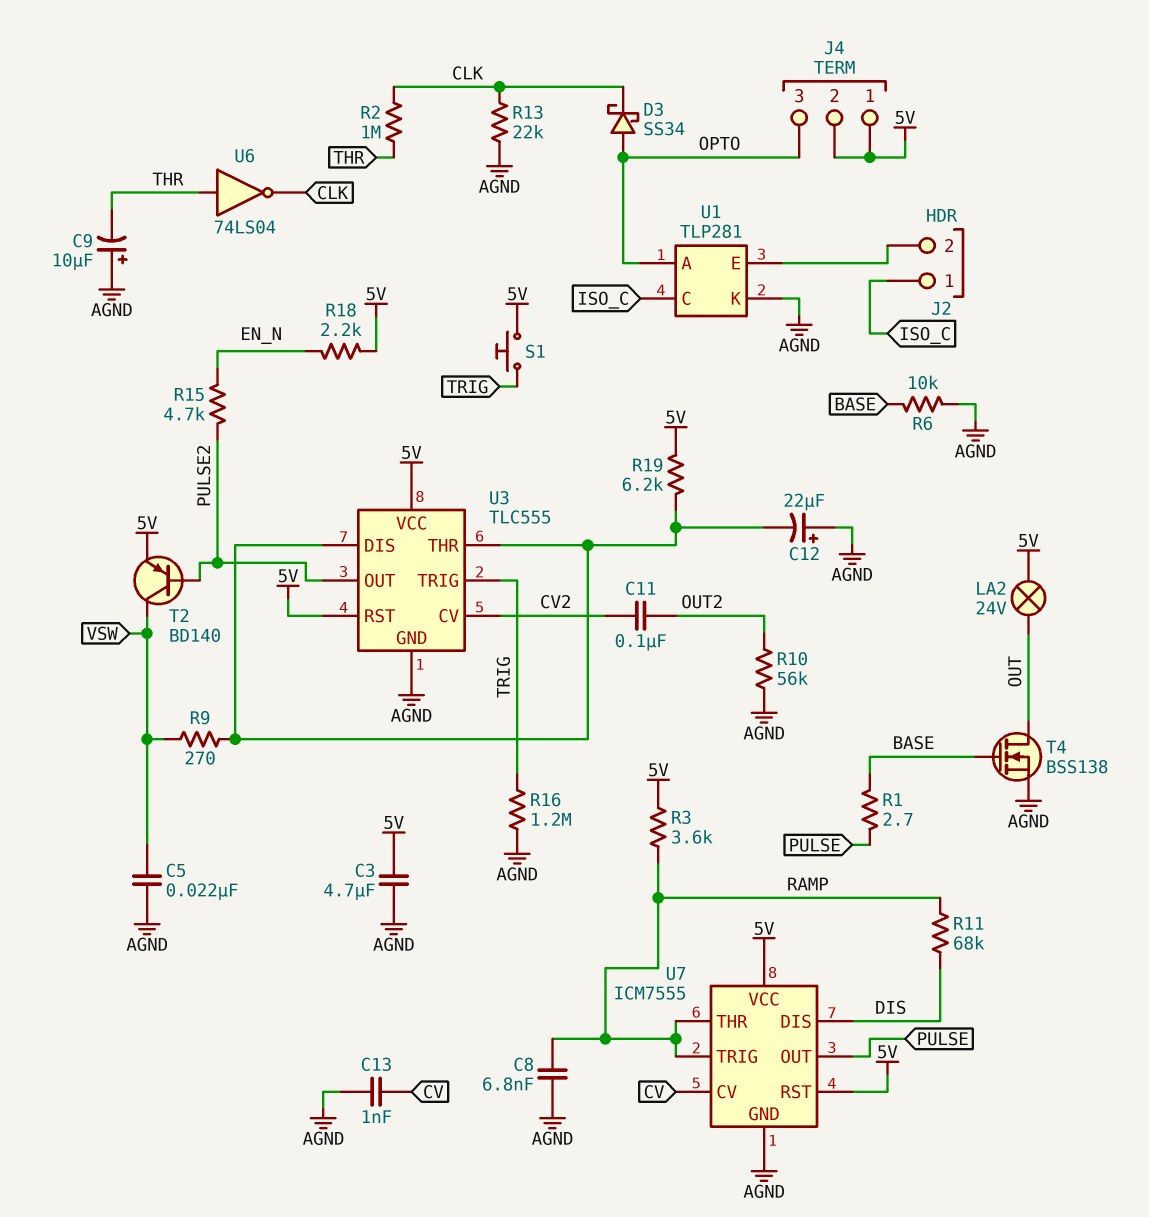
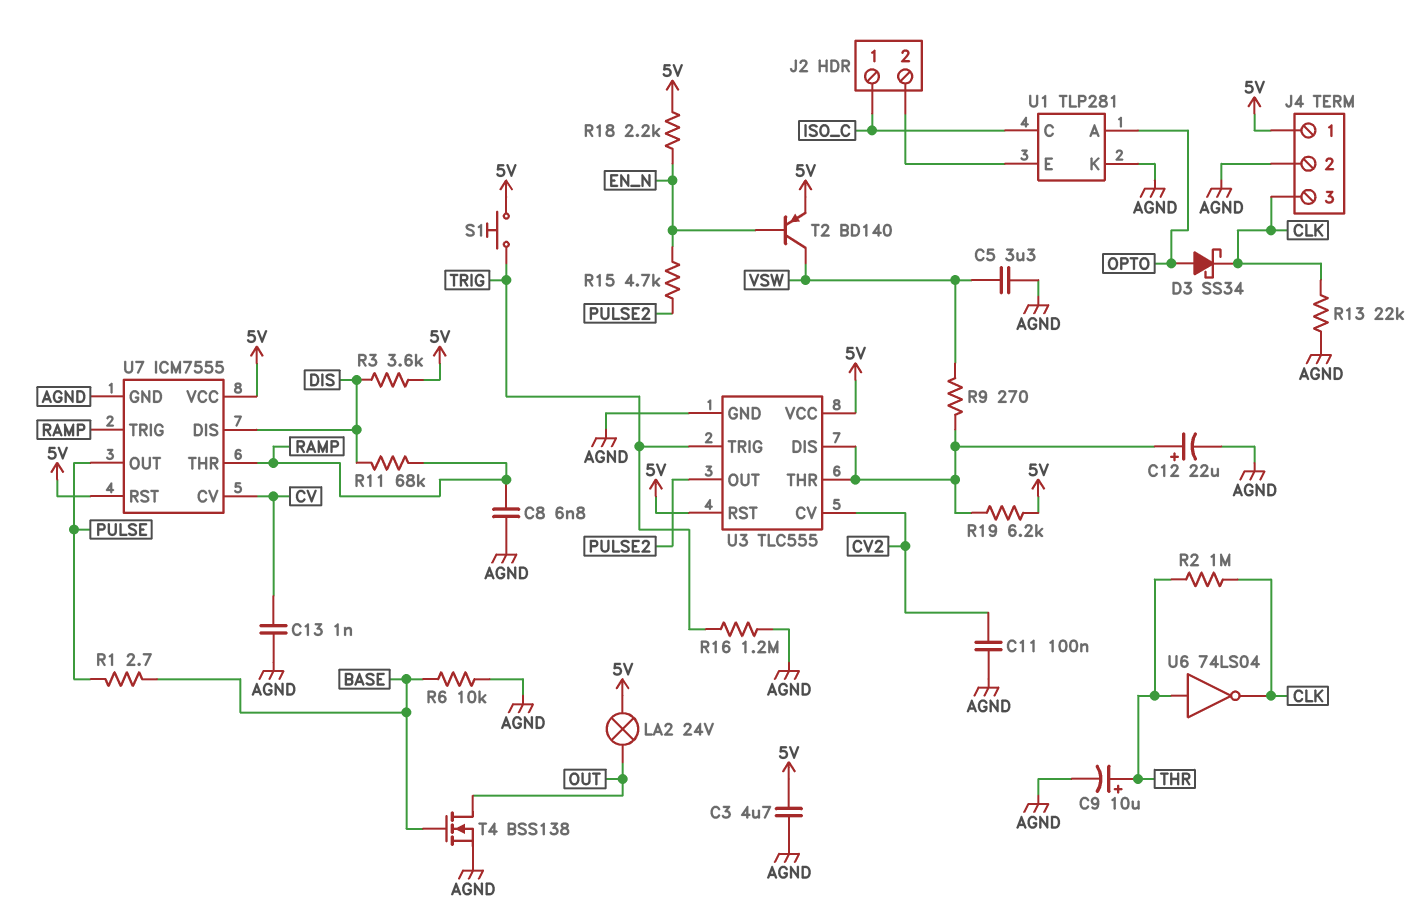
C5: 22nF (AGND, VSW) -> 3.3uF (AGND, VSW)
C9: 10uF (plus AGND, minus THR) -> 10uF (plus THR, minus AGND)
C11: 100nF (CV2, OUT2) -> 100nF (AGND, CV2)
C12: 22uF (plus AGND, minus U3/DIS) -> 22uF (plus U3/DIS, minus AGND)
J4 pin 2: 5V -> AGND
J4 pin 3: OPTO -> CLK
R3: 3.6k (5V, RAMP) -> 3.6k (5V, DIS)
R10: 56k (AGND, OUT2) -> none
T2: PNP BD140 (B PULSE2, C VSW, E 5V) -> PNP BD140 (B EN_N, C VSW, E 5V)

